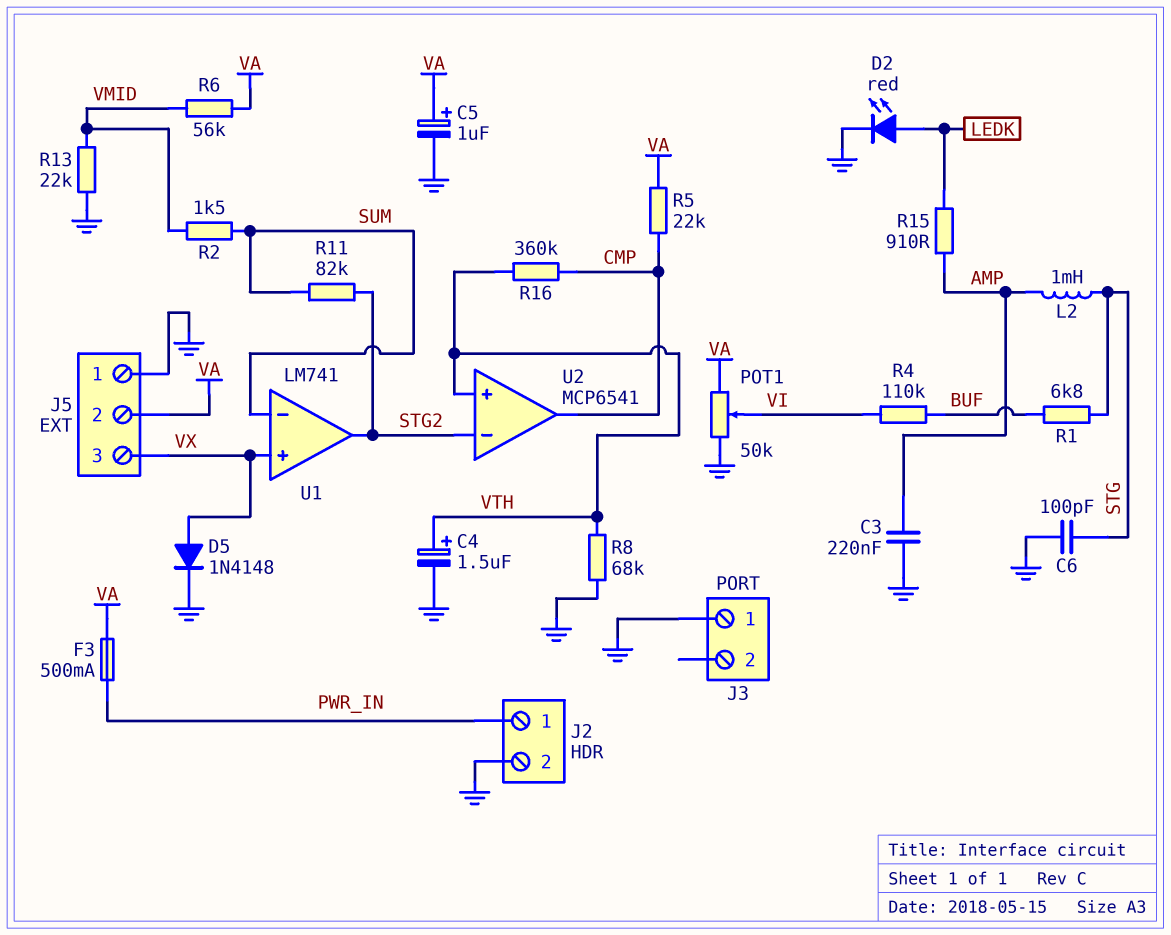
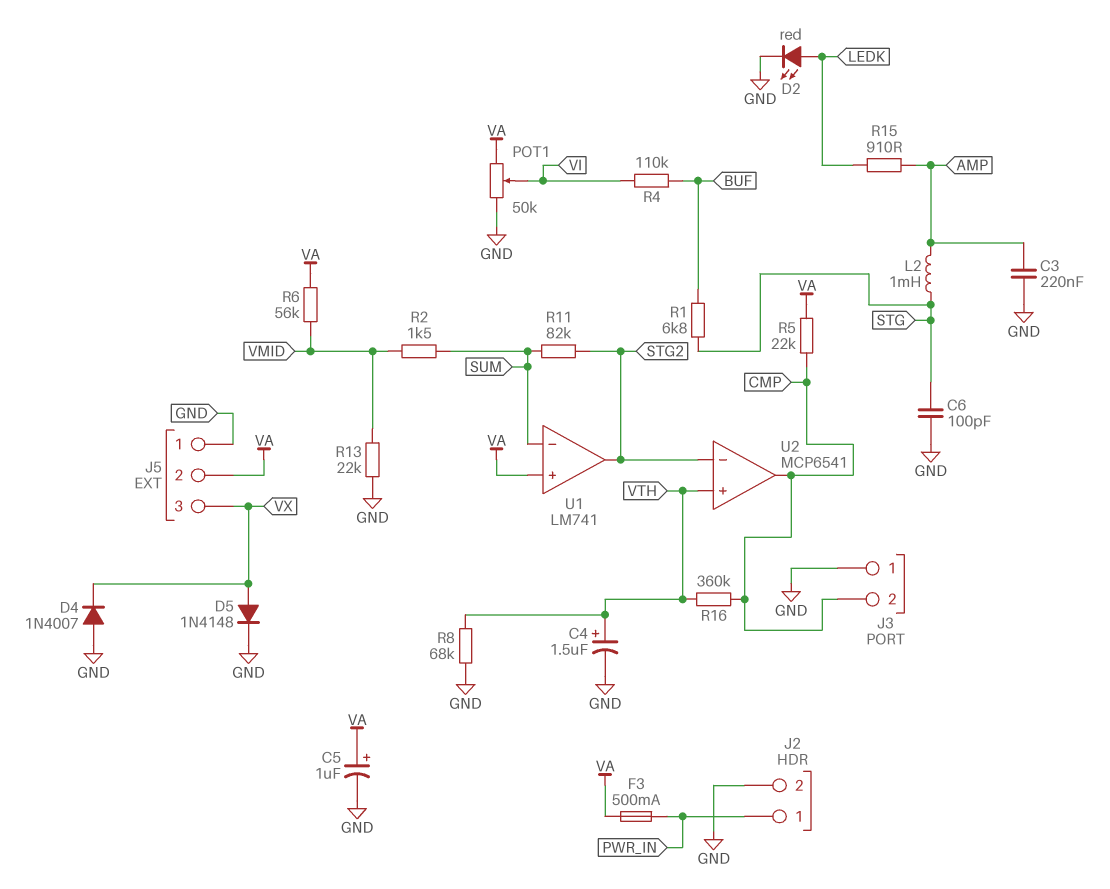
D4: none -> diode 1N4007 (A GND, K VX)
J3 pin 2: none -> CMP
U1 pin in+: VX -> VA

